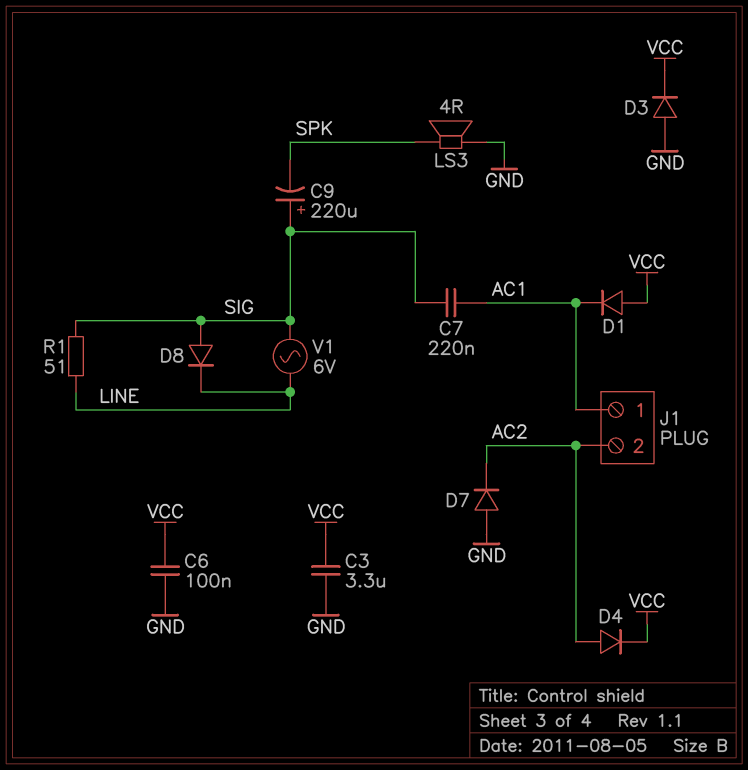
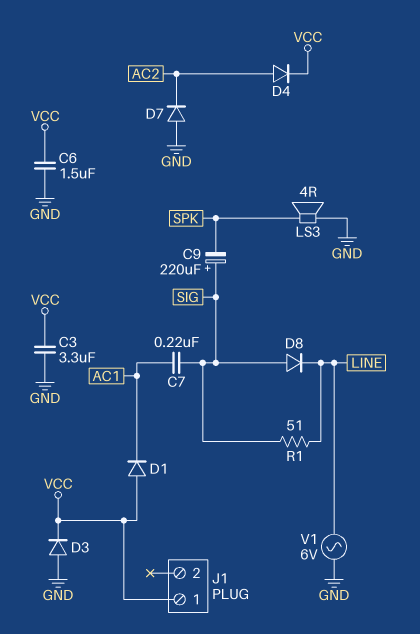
C6: 100nF (GND, VCC) -> 1.5uF (GND, VCC)
J1 pin 1: AC1 -> VCC
J1 pin 2: AC2 -> none
V1: AC 6V (LINE, SIG) -> AC 6V (GND, LINE)

